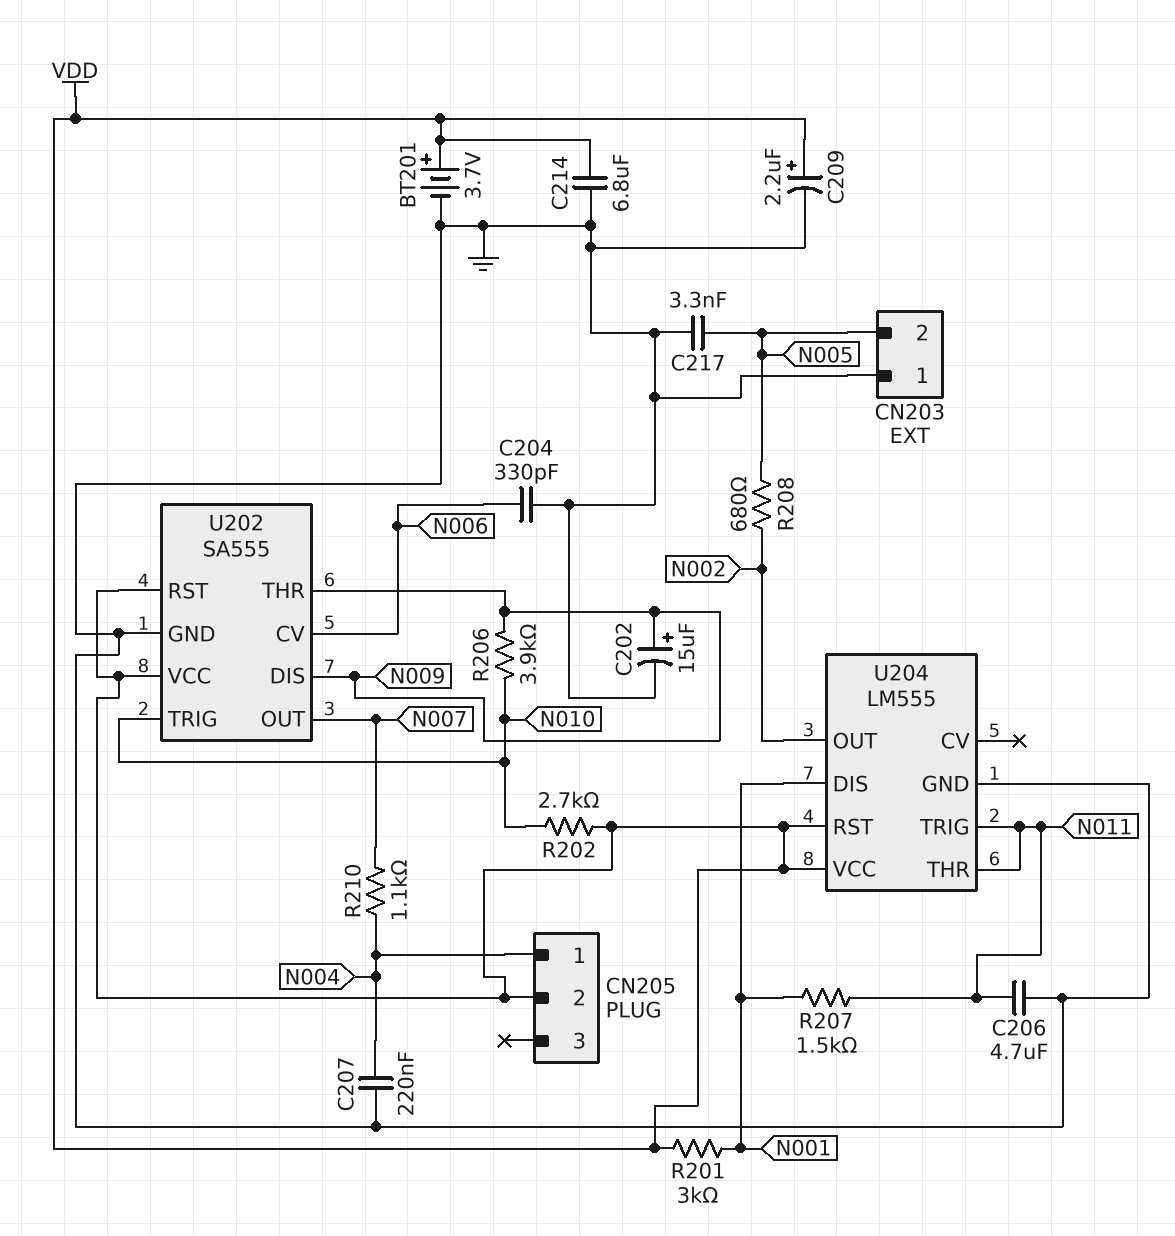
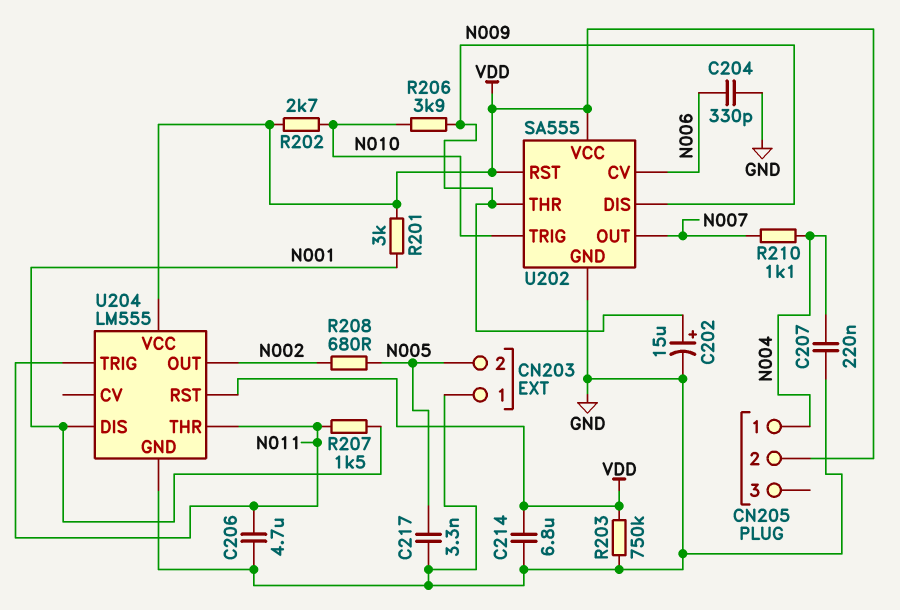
BT201: 3.7V (plus VDD, minus GND) -> none
C209: 2.2uF (plus VDD, minus GND) -> none
R203: none -> 750k (GND, VDD)

